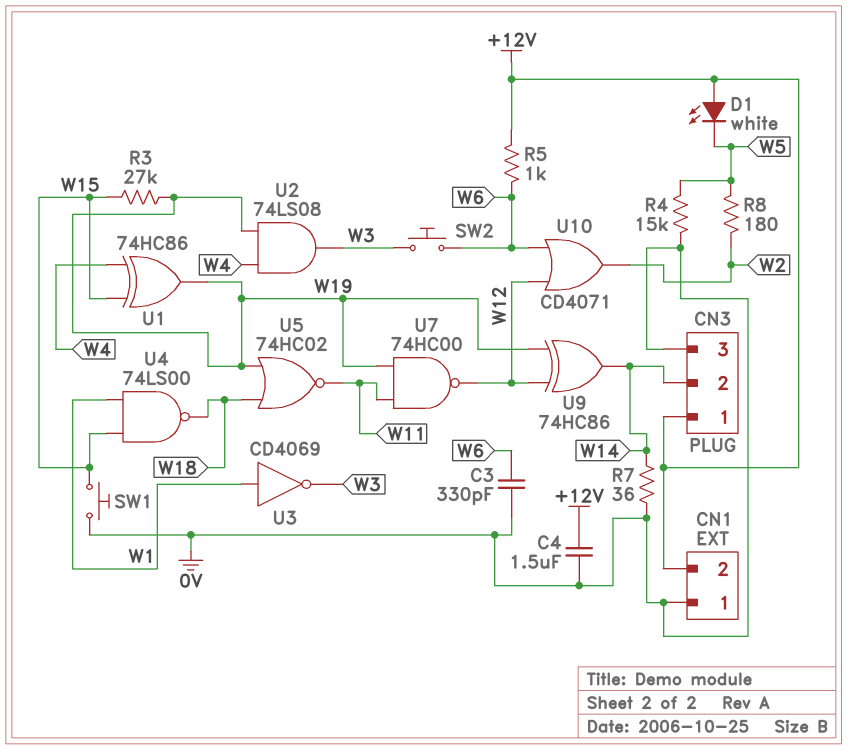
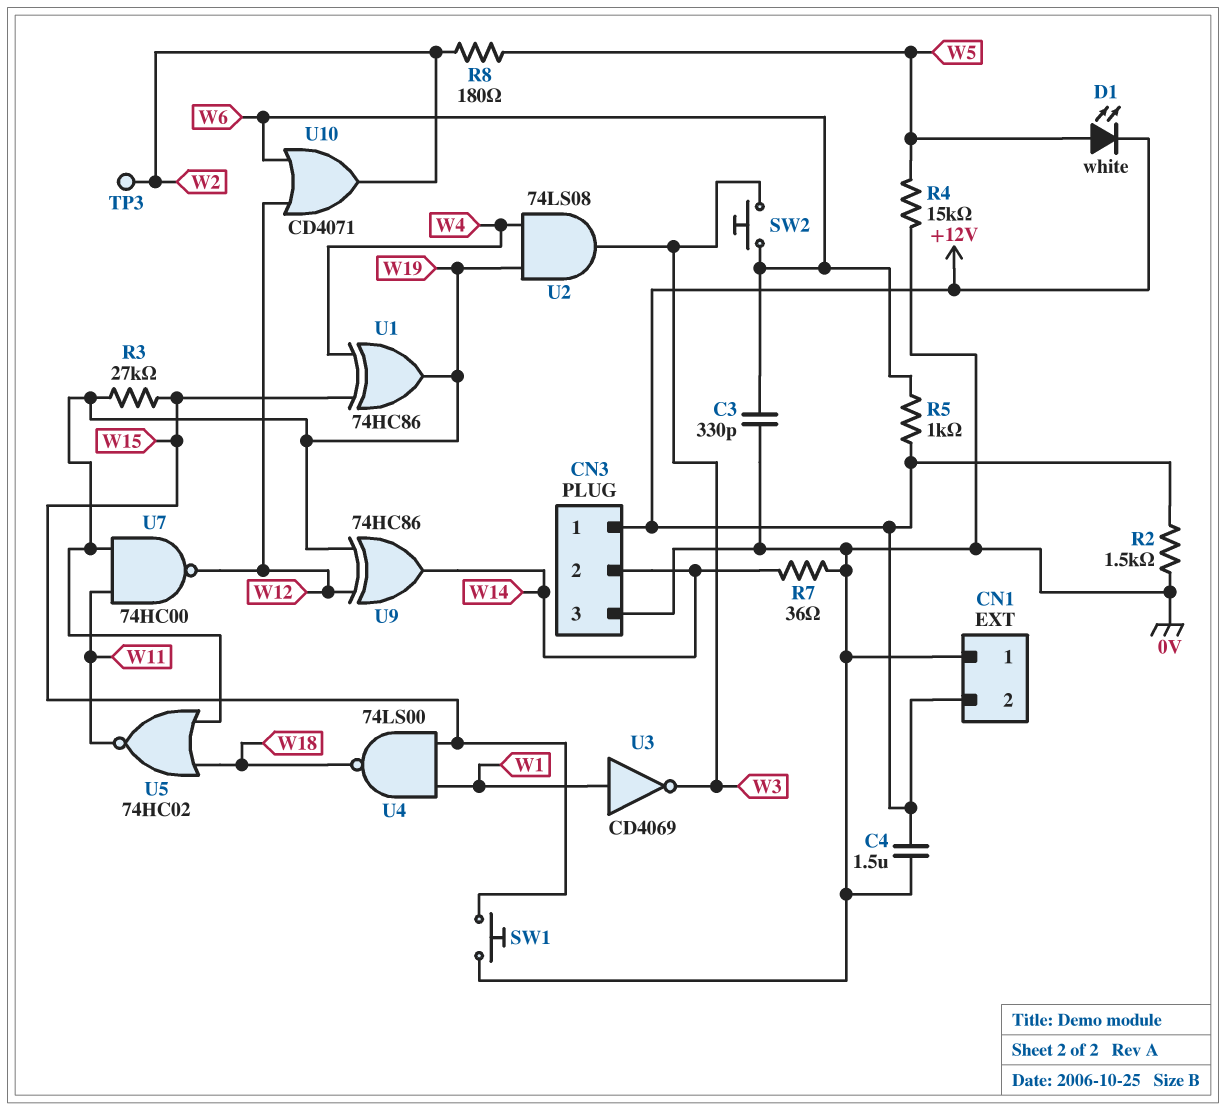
D1: LED white (A +12V, K W5) -> LED white (A W5, K +12V)
R2: none -> 1.5k (+12V, 0V)
TP3: none -> test point (W2)

